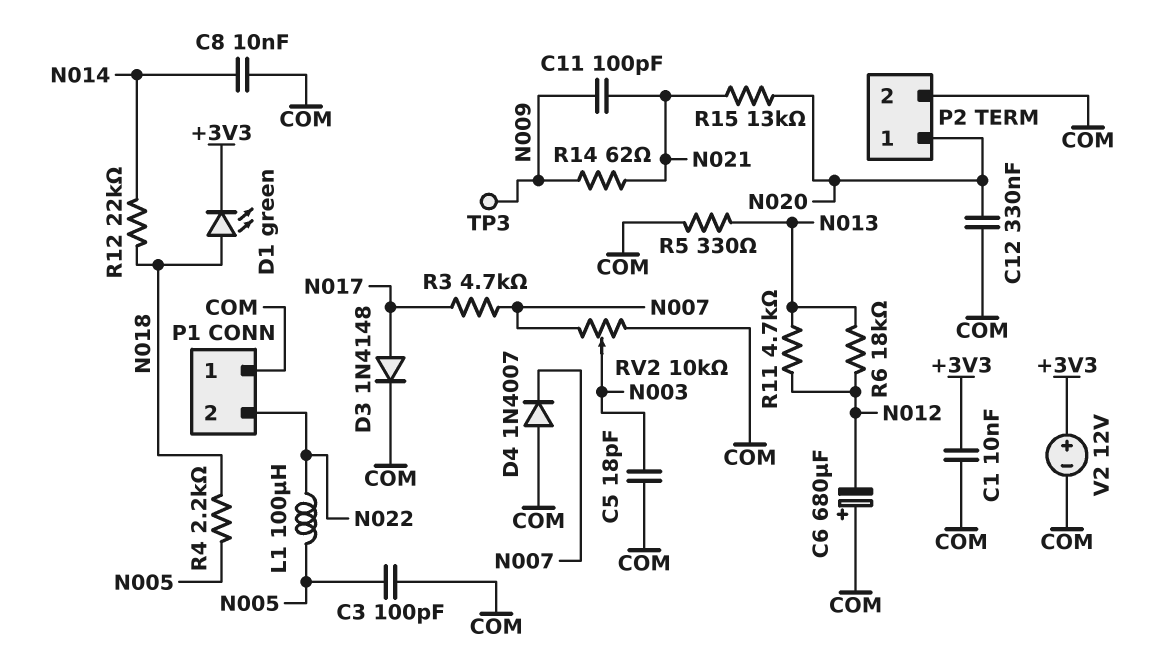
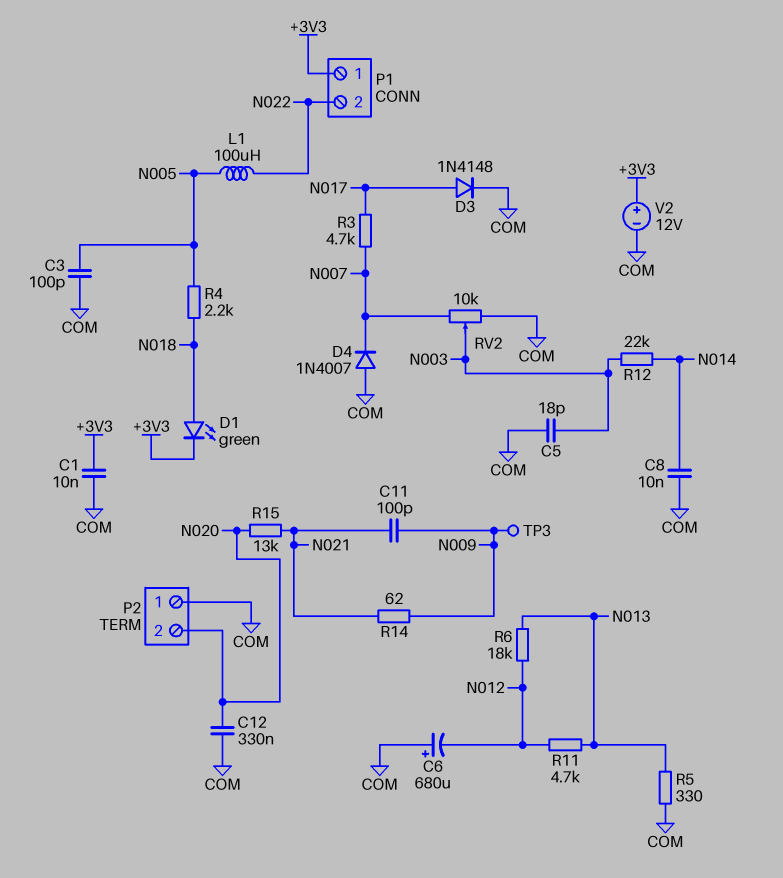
P1 pin 1: COM -> +3V3
P2 pin 1: N020 -> COM
P2 pin 2: COM -> N020
R12: 22k (N014, N018) -> 22k (N003, N014)

